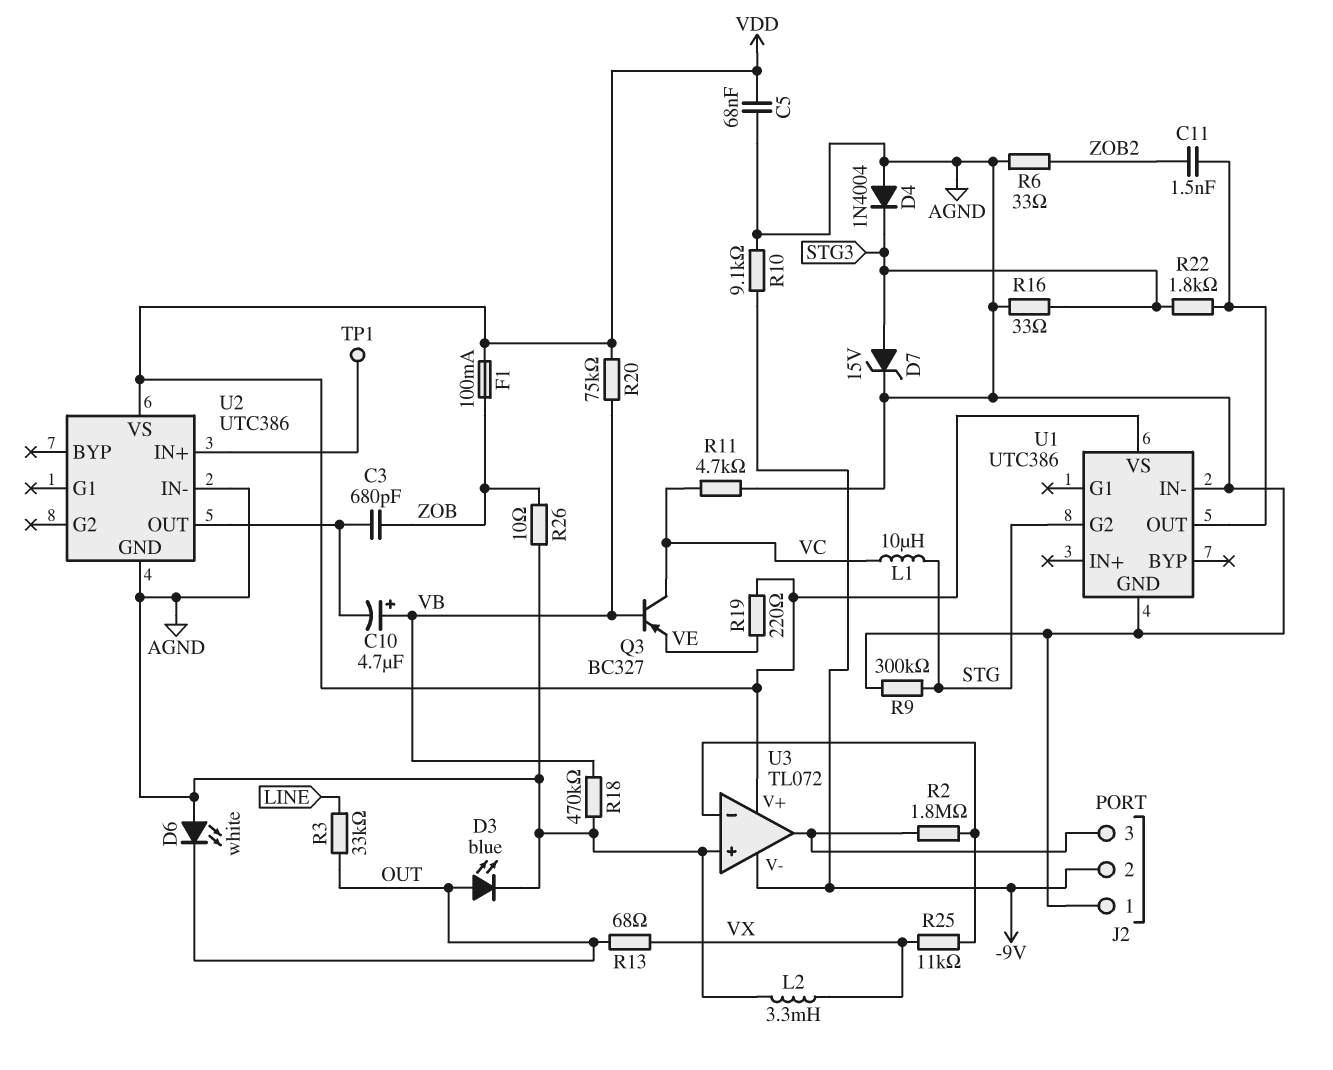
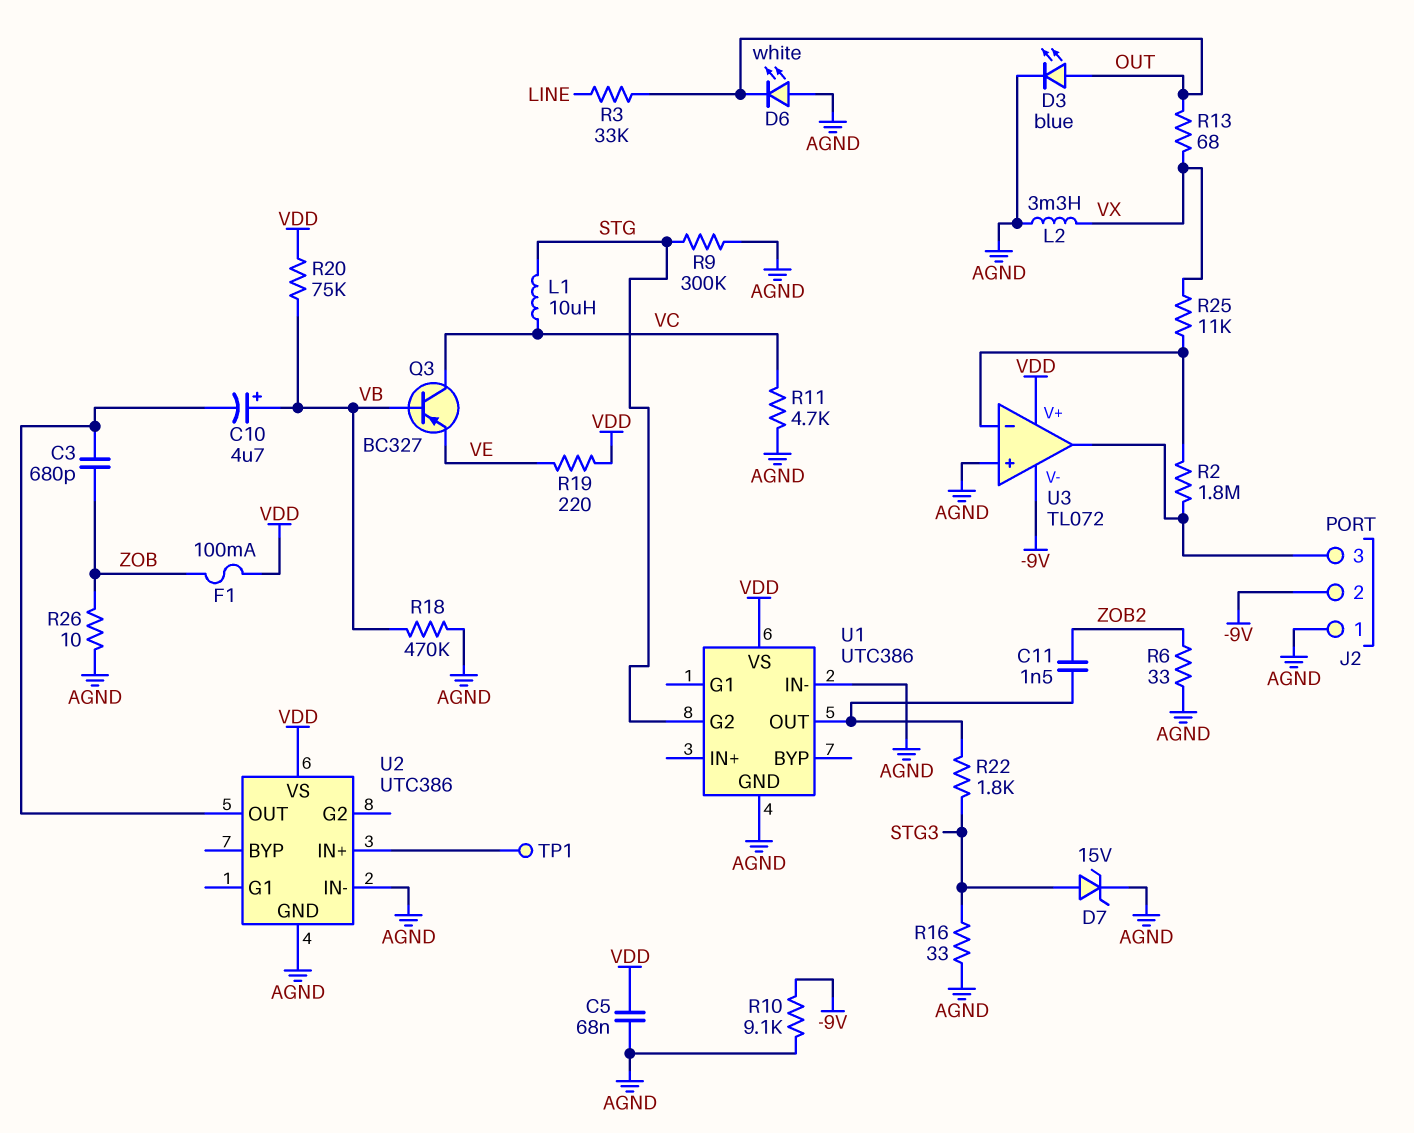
D4: diode 1N4004 (A AGND, K STG3) -> none

